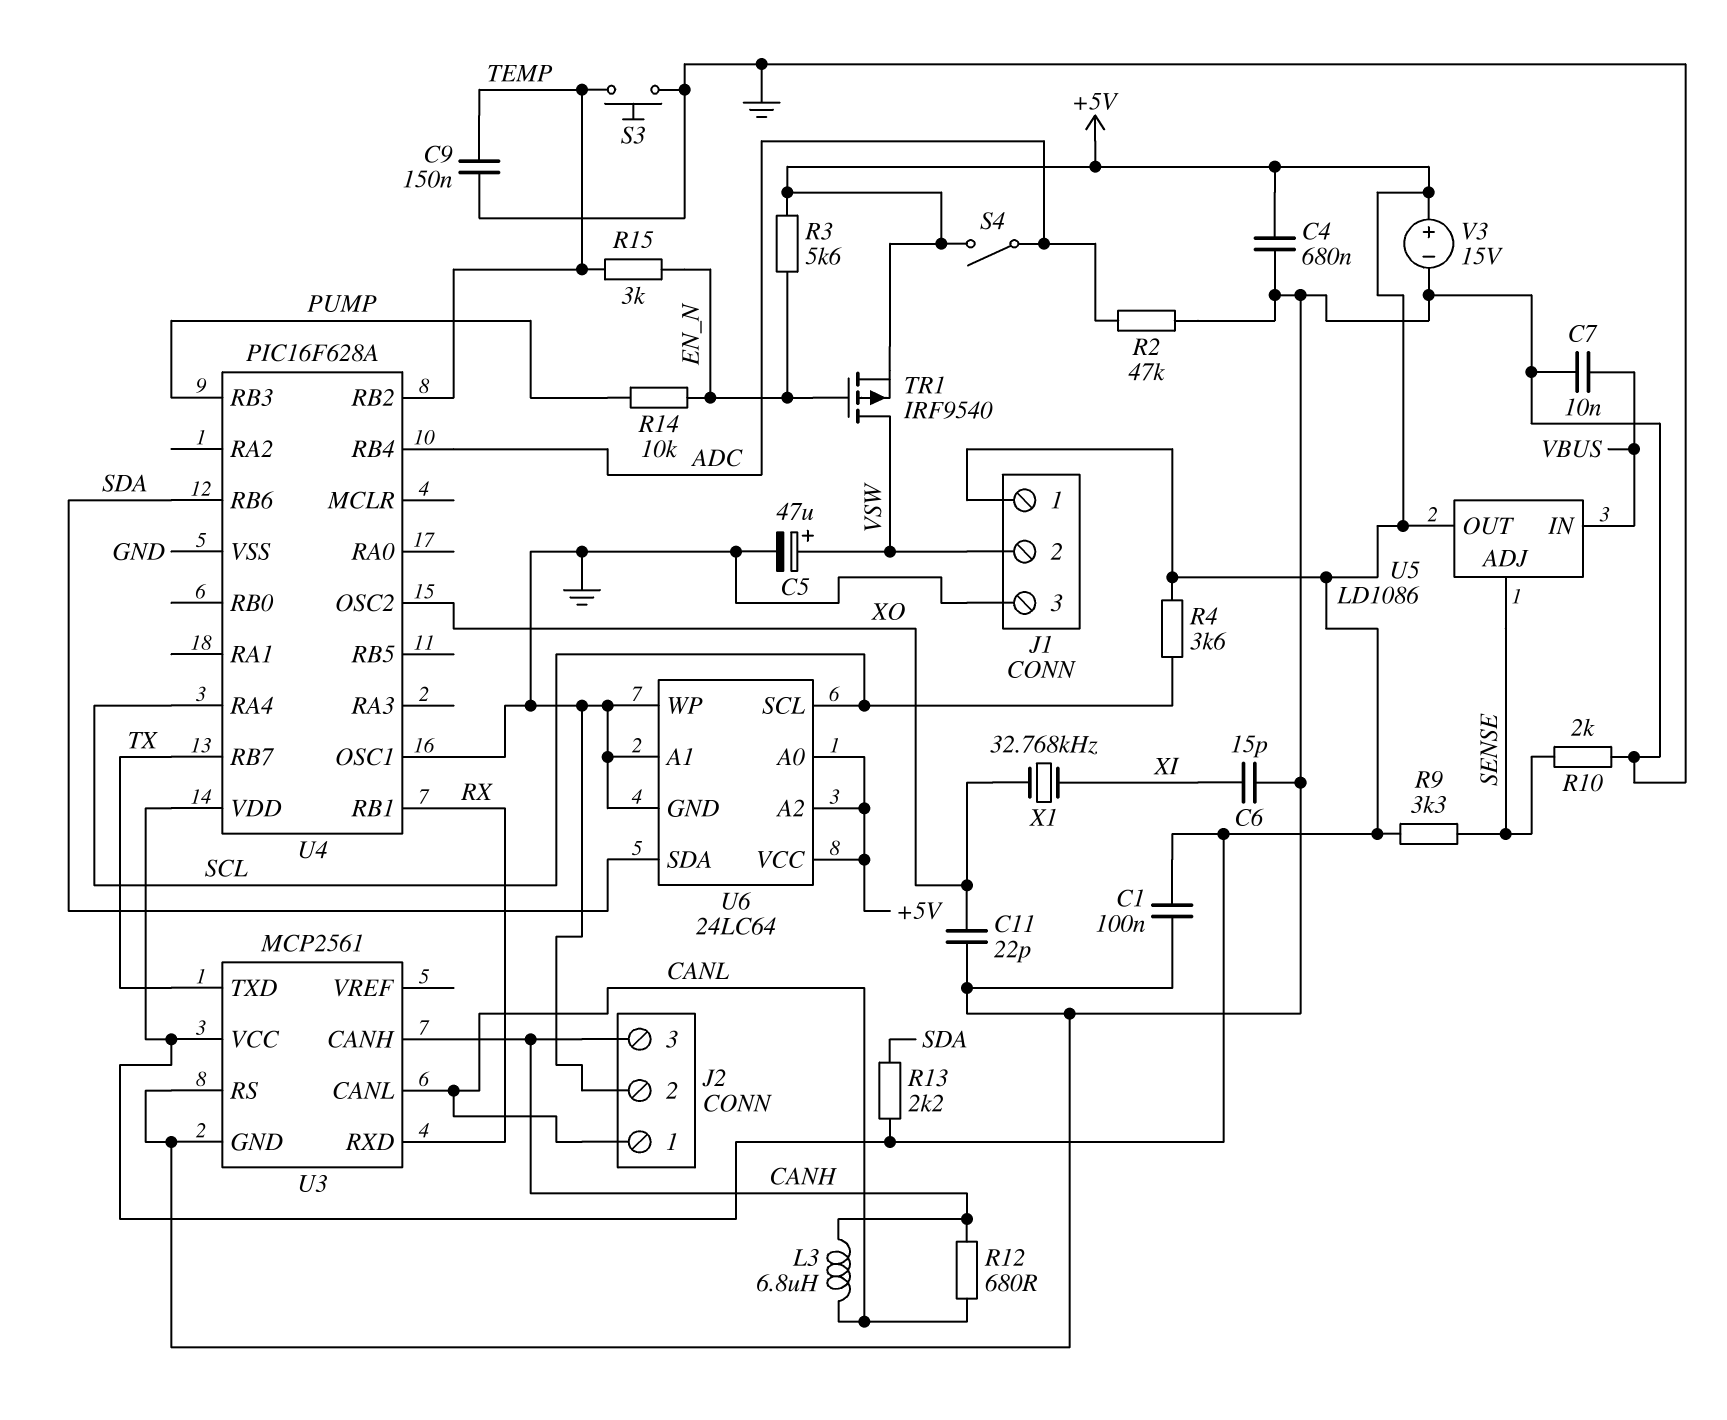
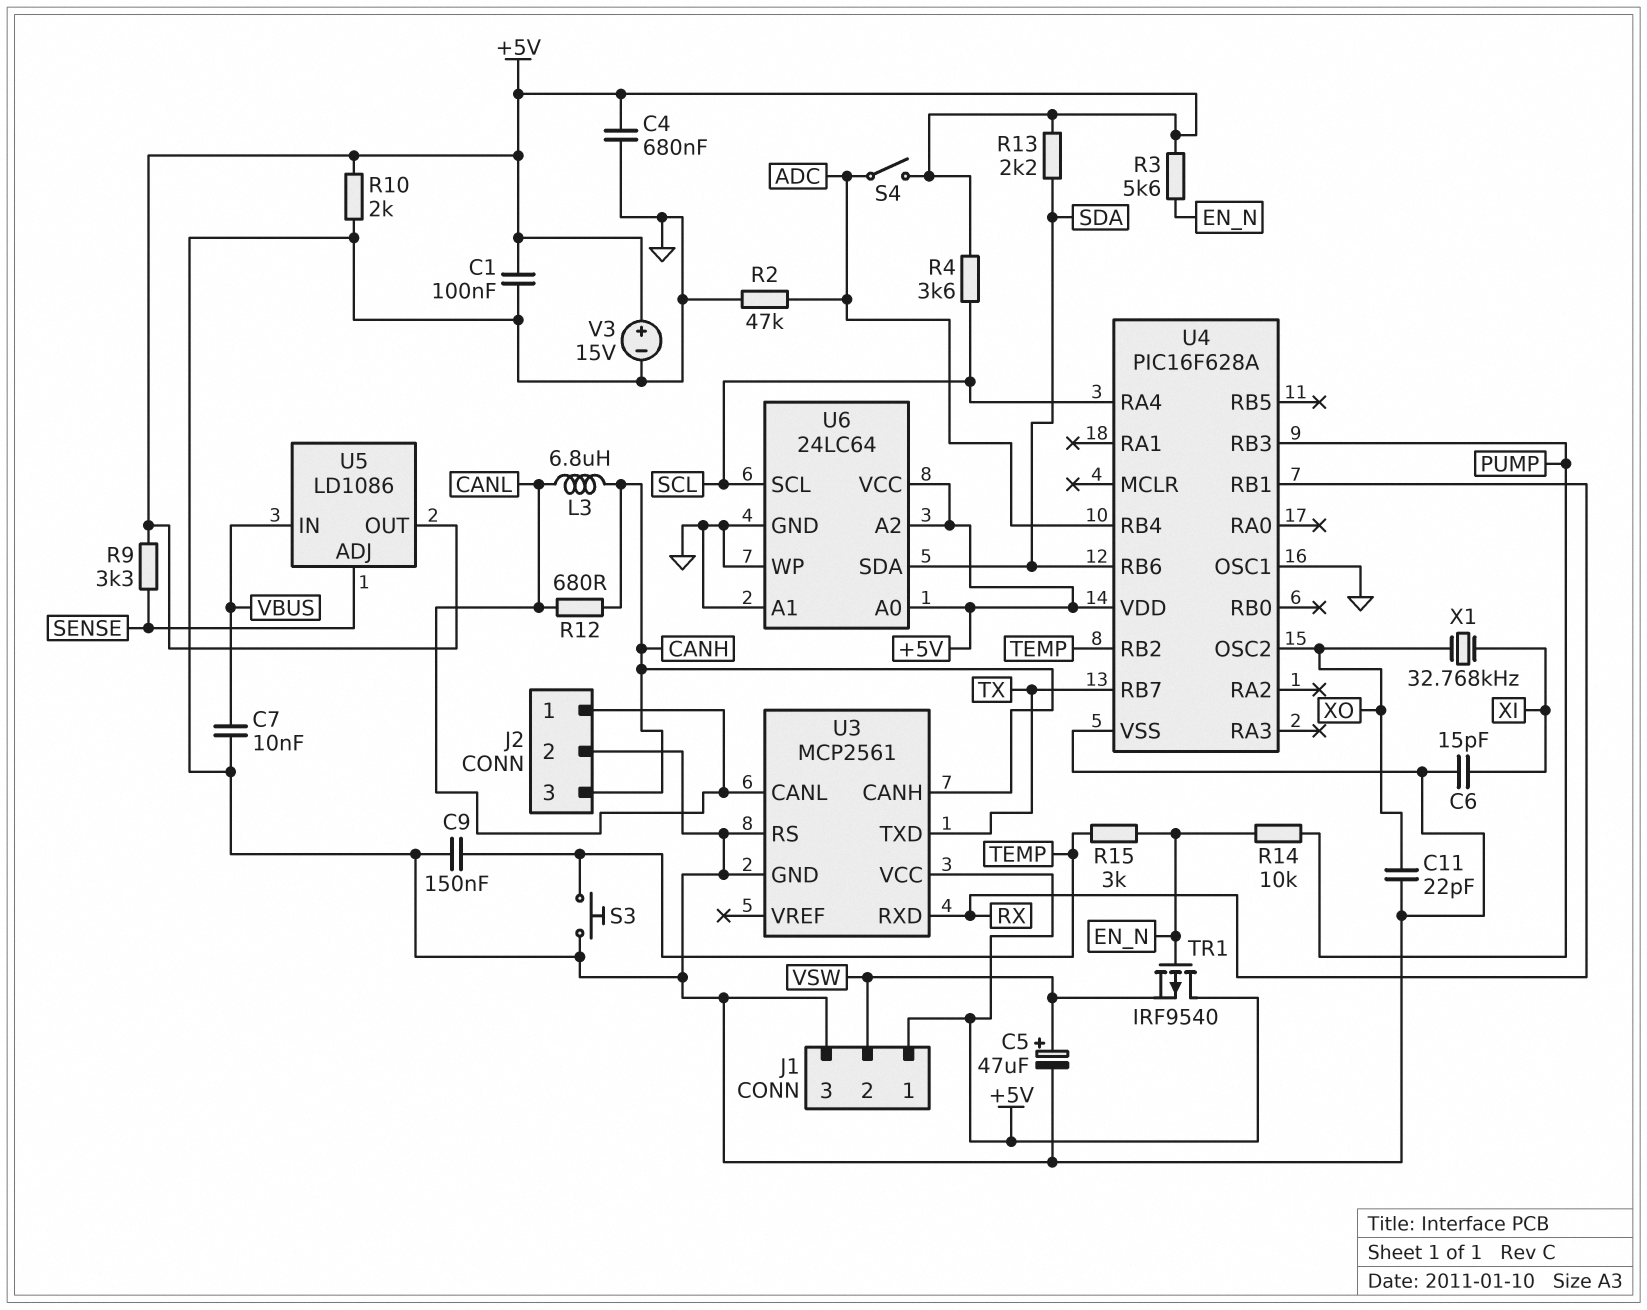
R10: 2k (GND, SENSE) -> 2k (+5V, GND)
TR1: PMOS IRF9540 (G EN_N, D VSW, S +5V) -> PMOS IRF9540 (G EN_N, D +5V, S VSW)

